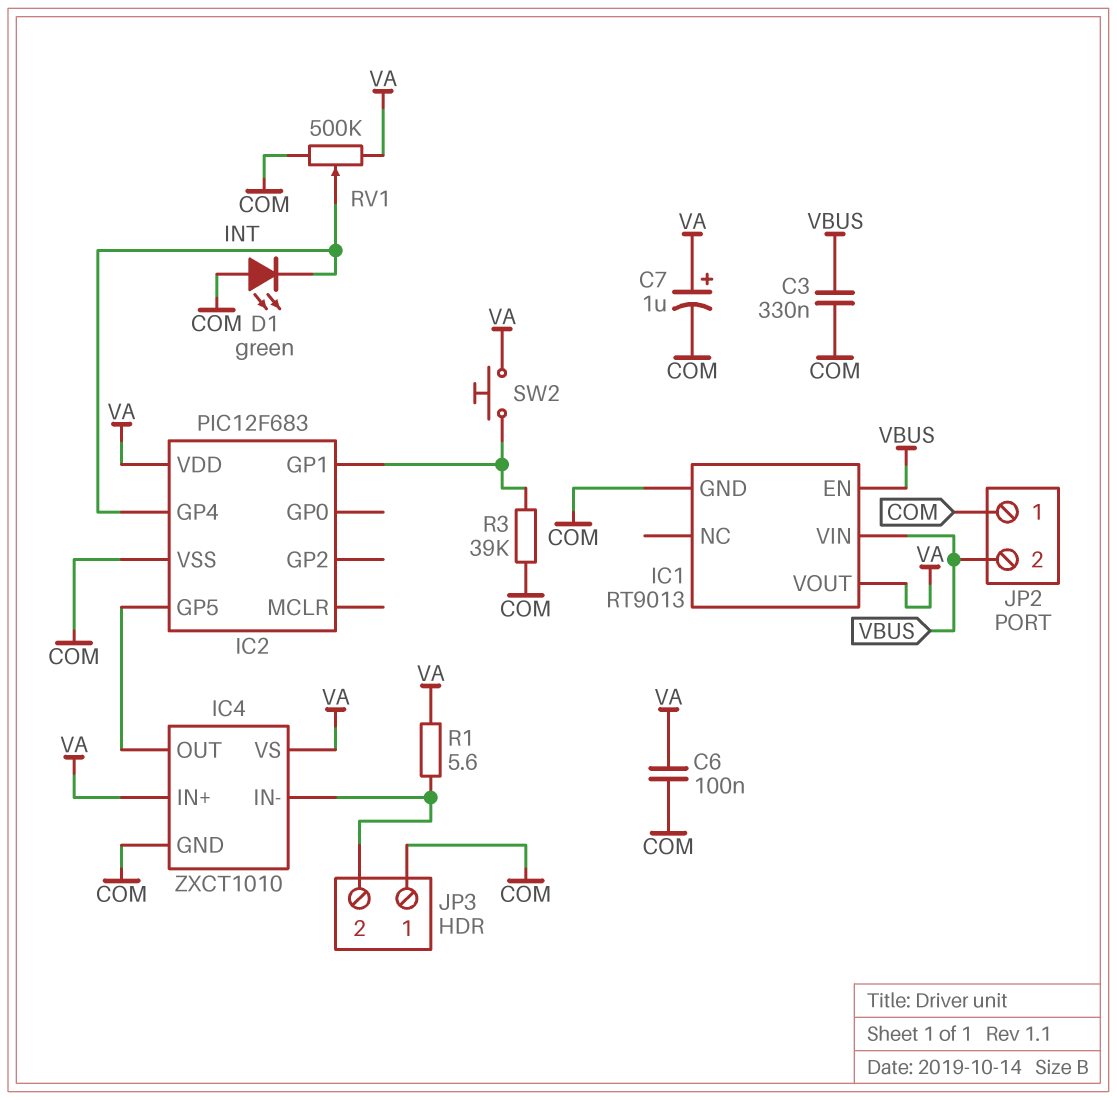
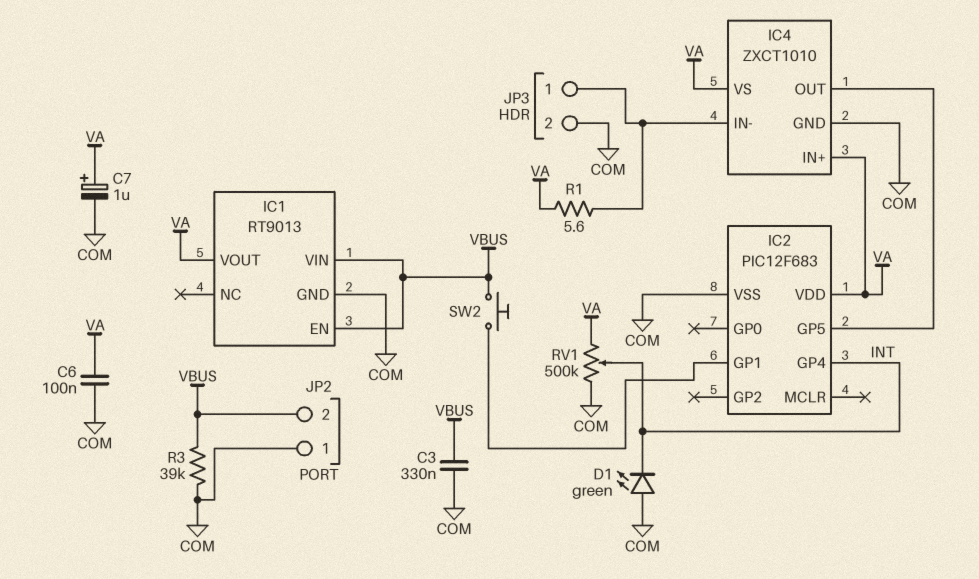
JP3 pin 1: COM -> IC4/IN-
JP3 pin 2: IC4/IN- -> COM
R3: 39k (COM, IC2/GP1) -> 39k (COM, VBUS)
SW2: button (IC2/GP1, VA) -> button (IC2/GP1, VBUS)

